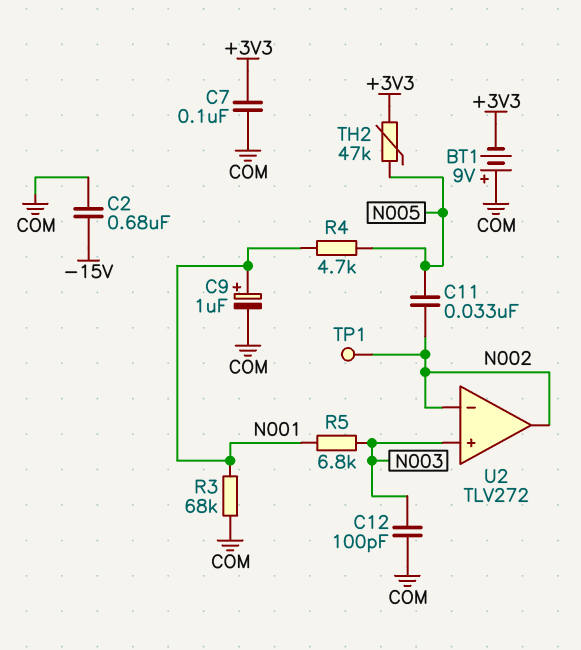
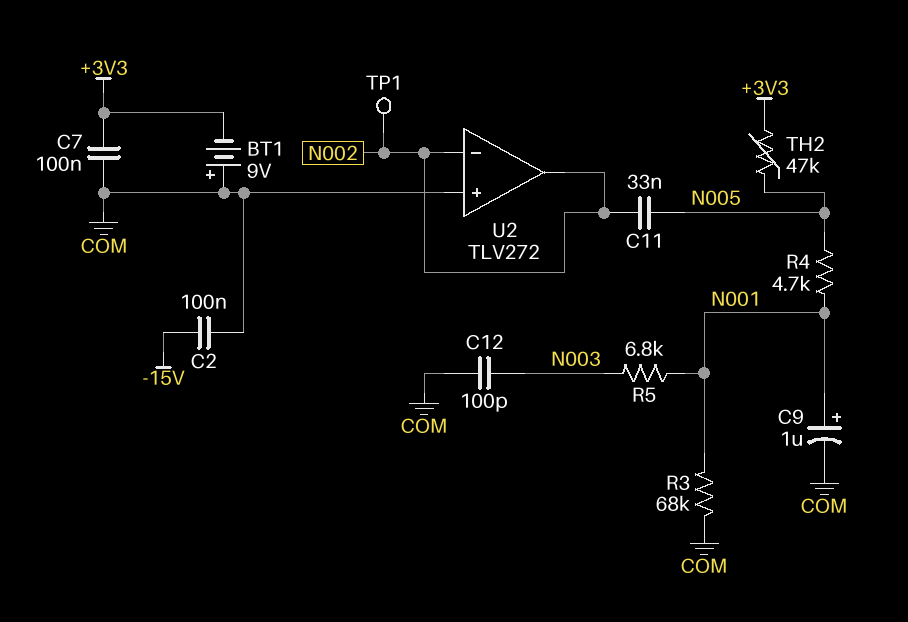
C2: 680nF (-15V, COM) -> 100nF (-15V, COM)
U2 pin in+: N003 -> COM

